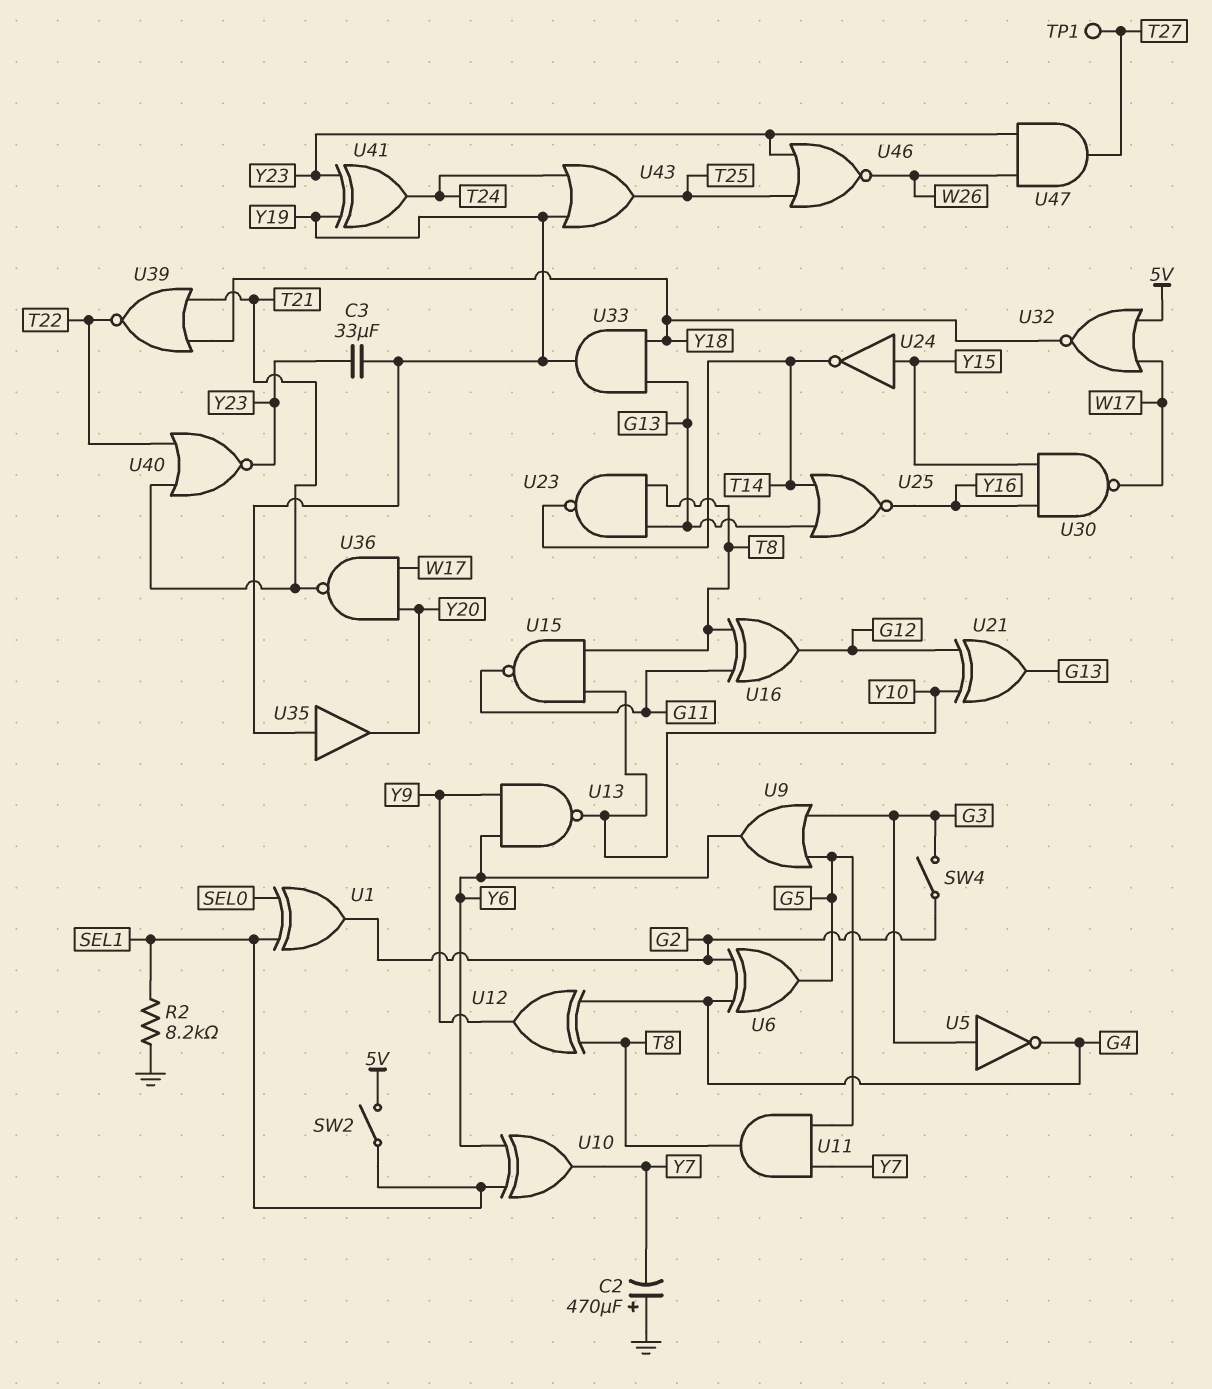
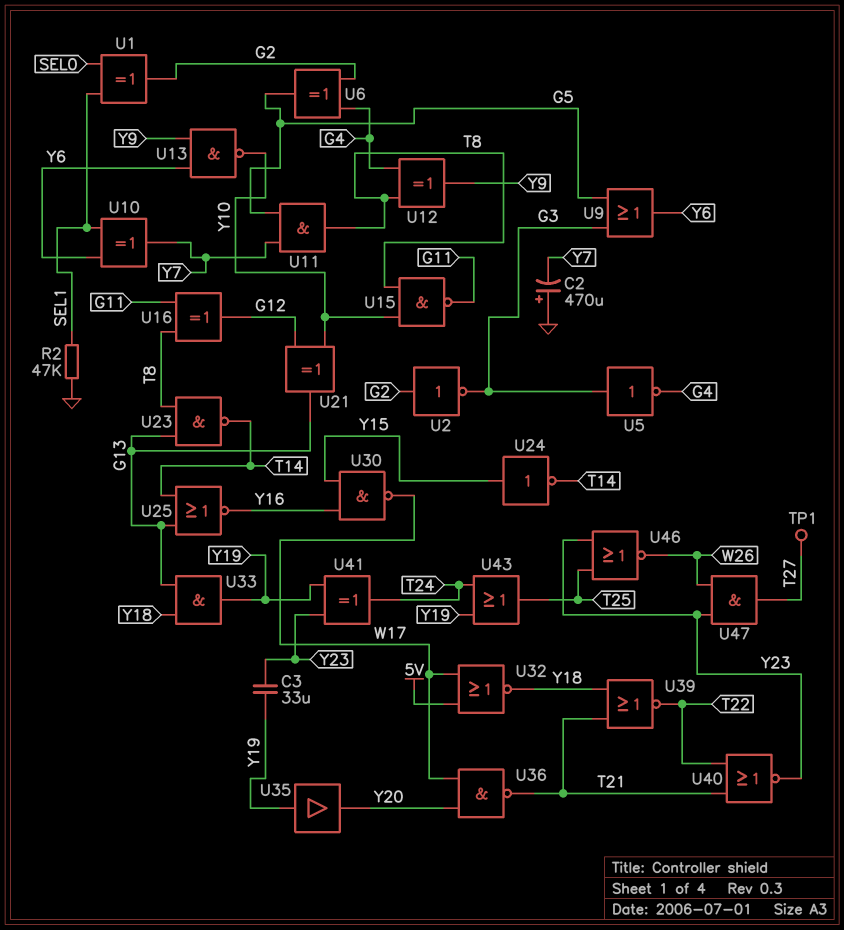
R2: 8.2k (GND, SEL1) -> 47k (GND, SEL1)
SW2: switch (5V, SEL1) -> none
SW4: switch (G2, G3) -> none
U2: none -> NOT (in G2, out G3)

